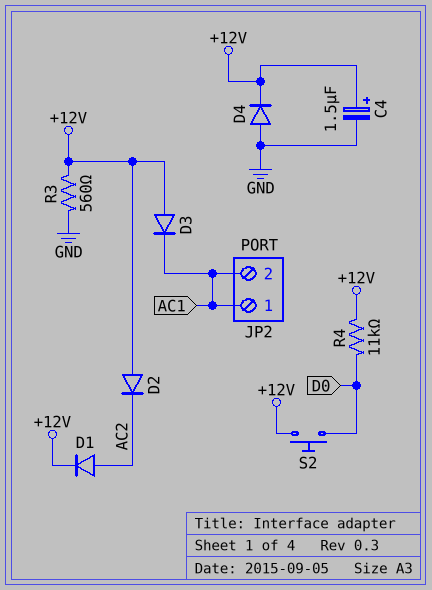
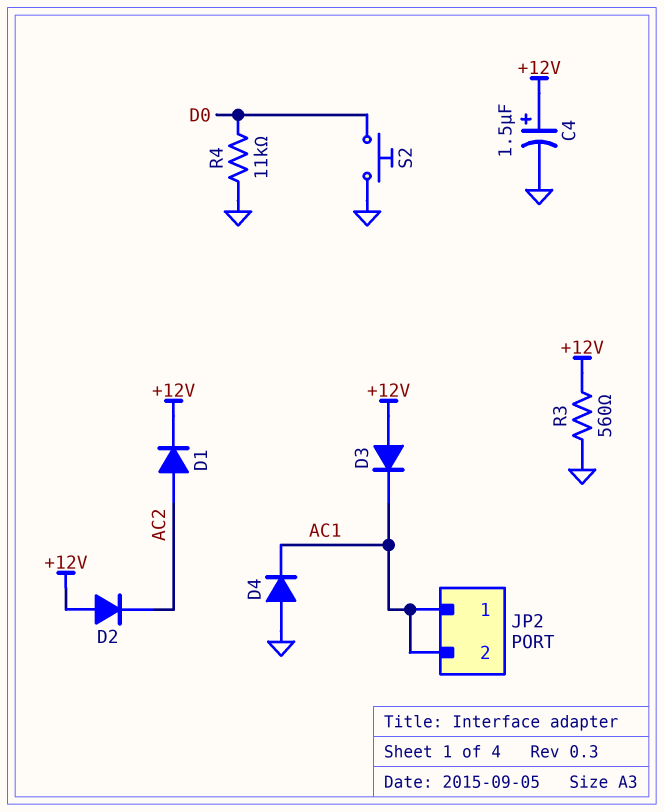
D4: diode (A GND, K +12V) -> diode (A GND, K AC1)
R4: 11k (+12V, D0) -> 11k (D0, GND)
S2: button (+12V, D0) -> button (D0, GND)

